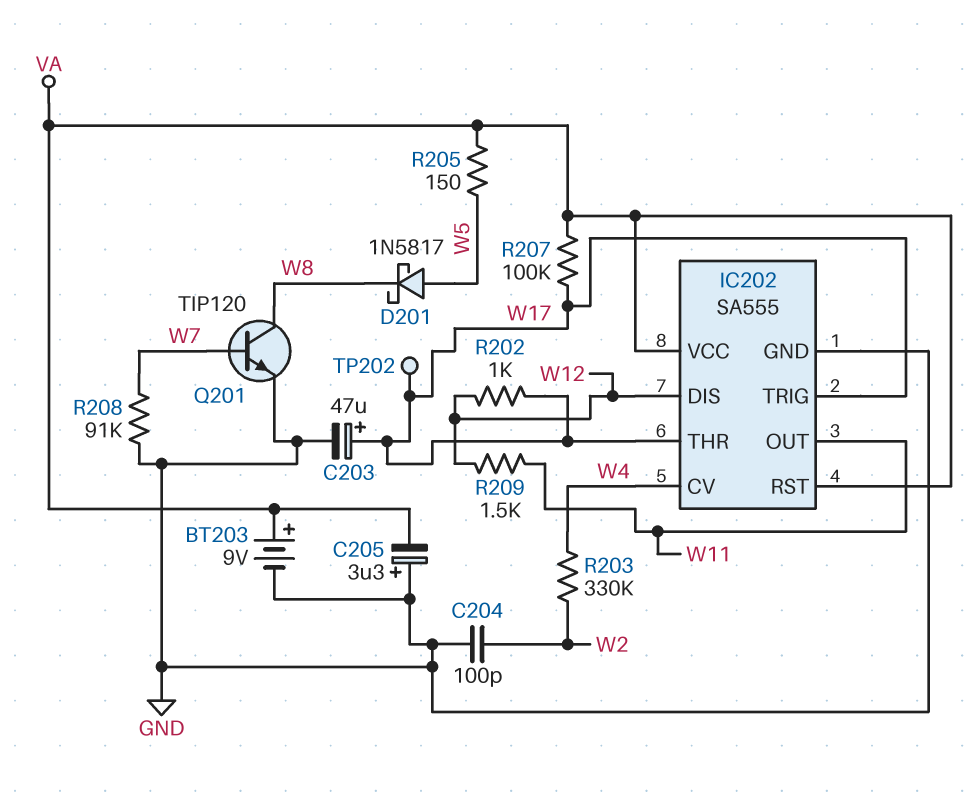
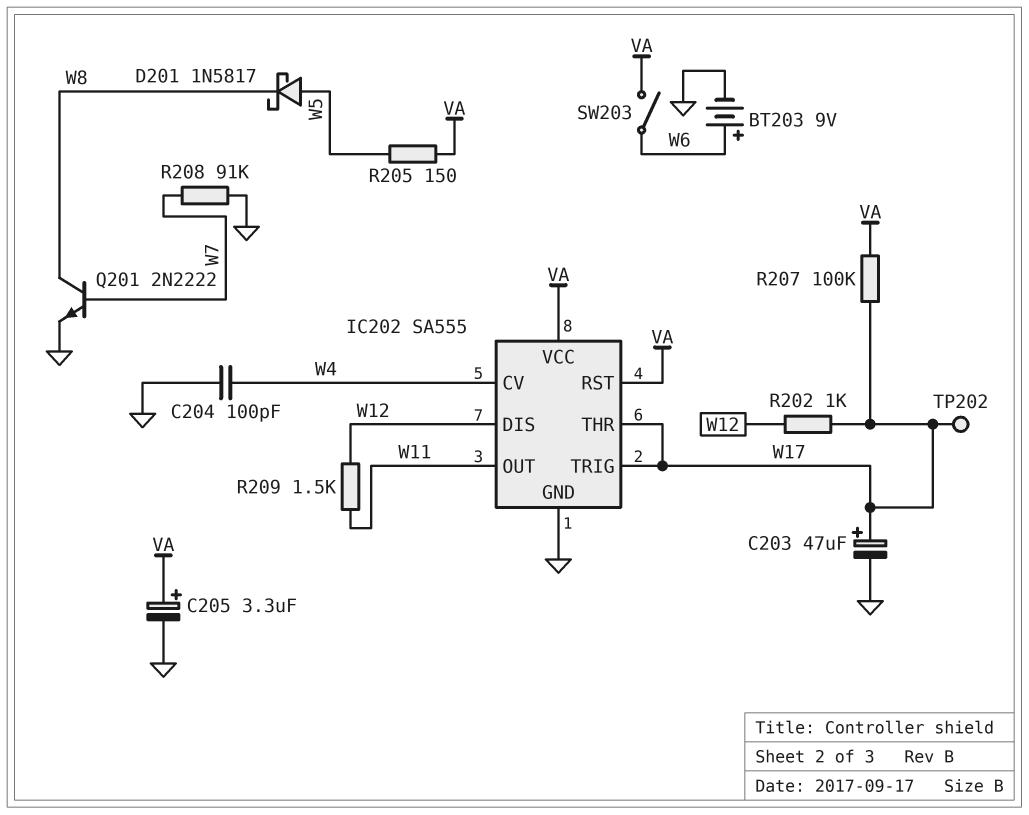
BT203: 9V (plus VA, minus GND) -> 9V (plus W6, minus GND)
C204: 100pF (GND, W2) -> 100pF (GND, W4)
C205: 3.3uF (plus GND, minus VA) -> 3.3uF (plus VA, minus GND)
Q201: NPN TIP120 (B W7, C W8, E GND) -> NPN 2N2222 (B W7, C W8, E GND)
R203: 330k (W2, W4) -> none
SW203: none -> switch (VA, W6)

